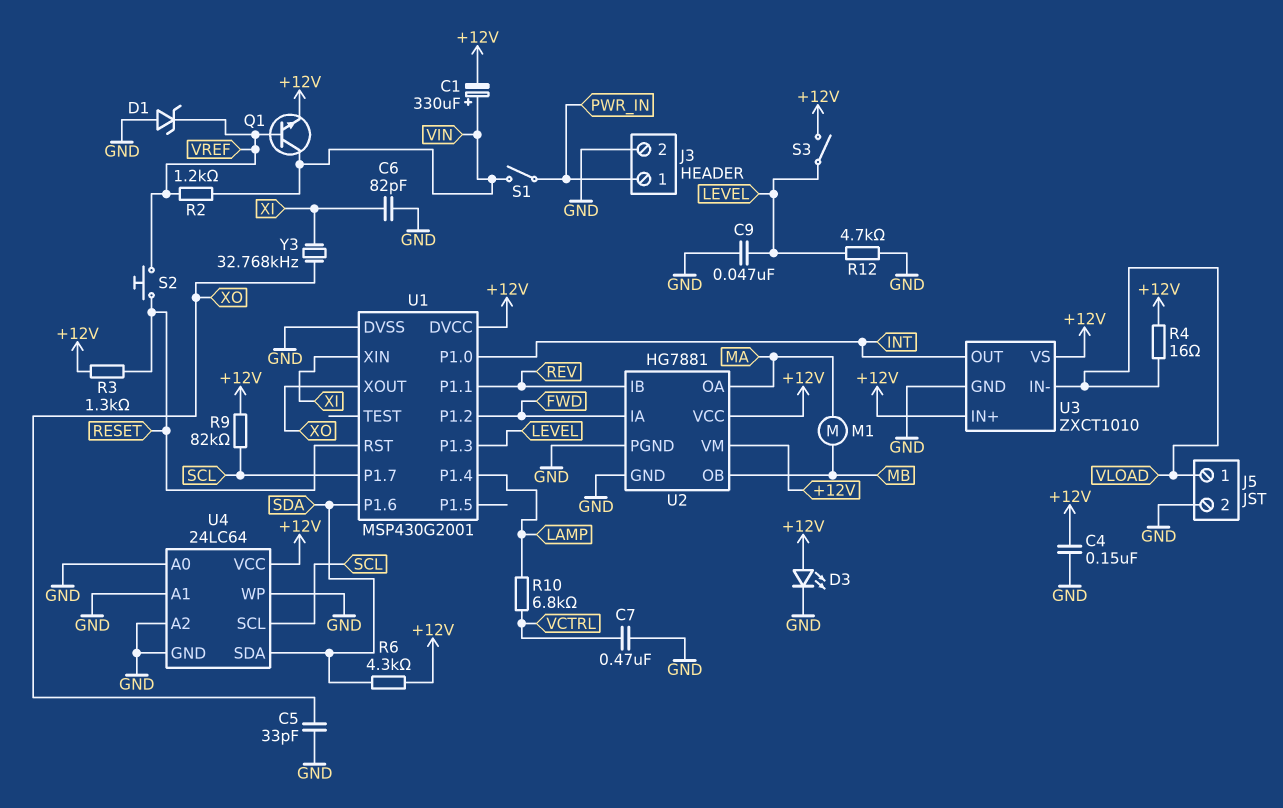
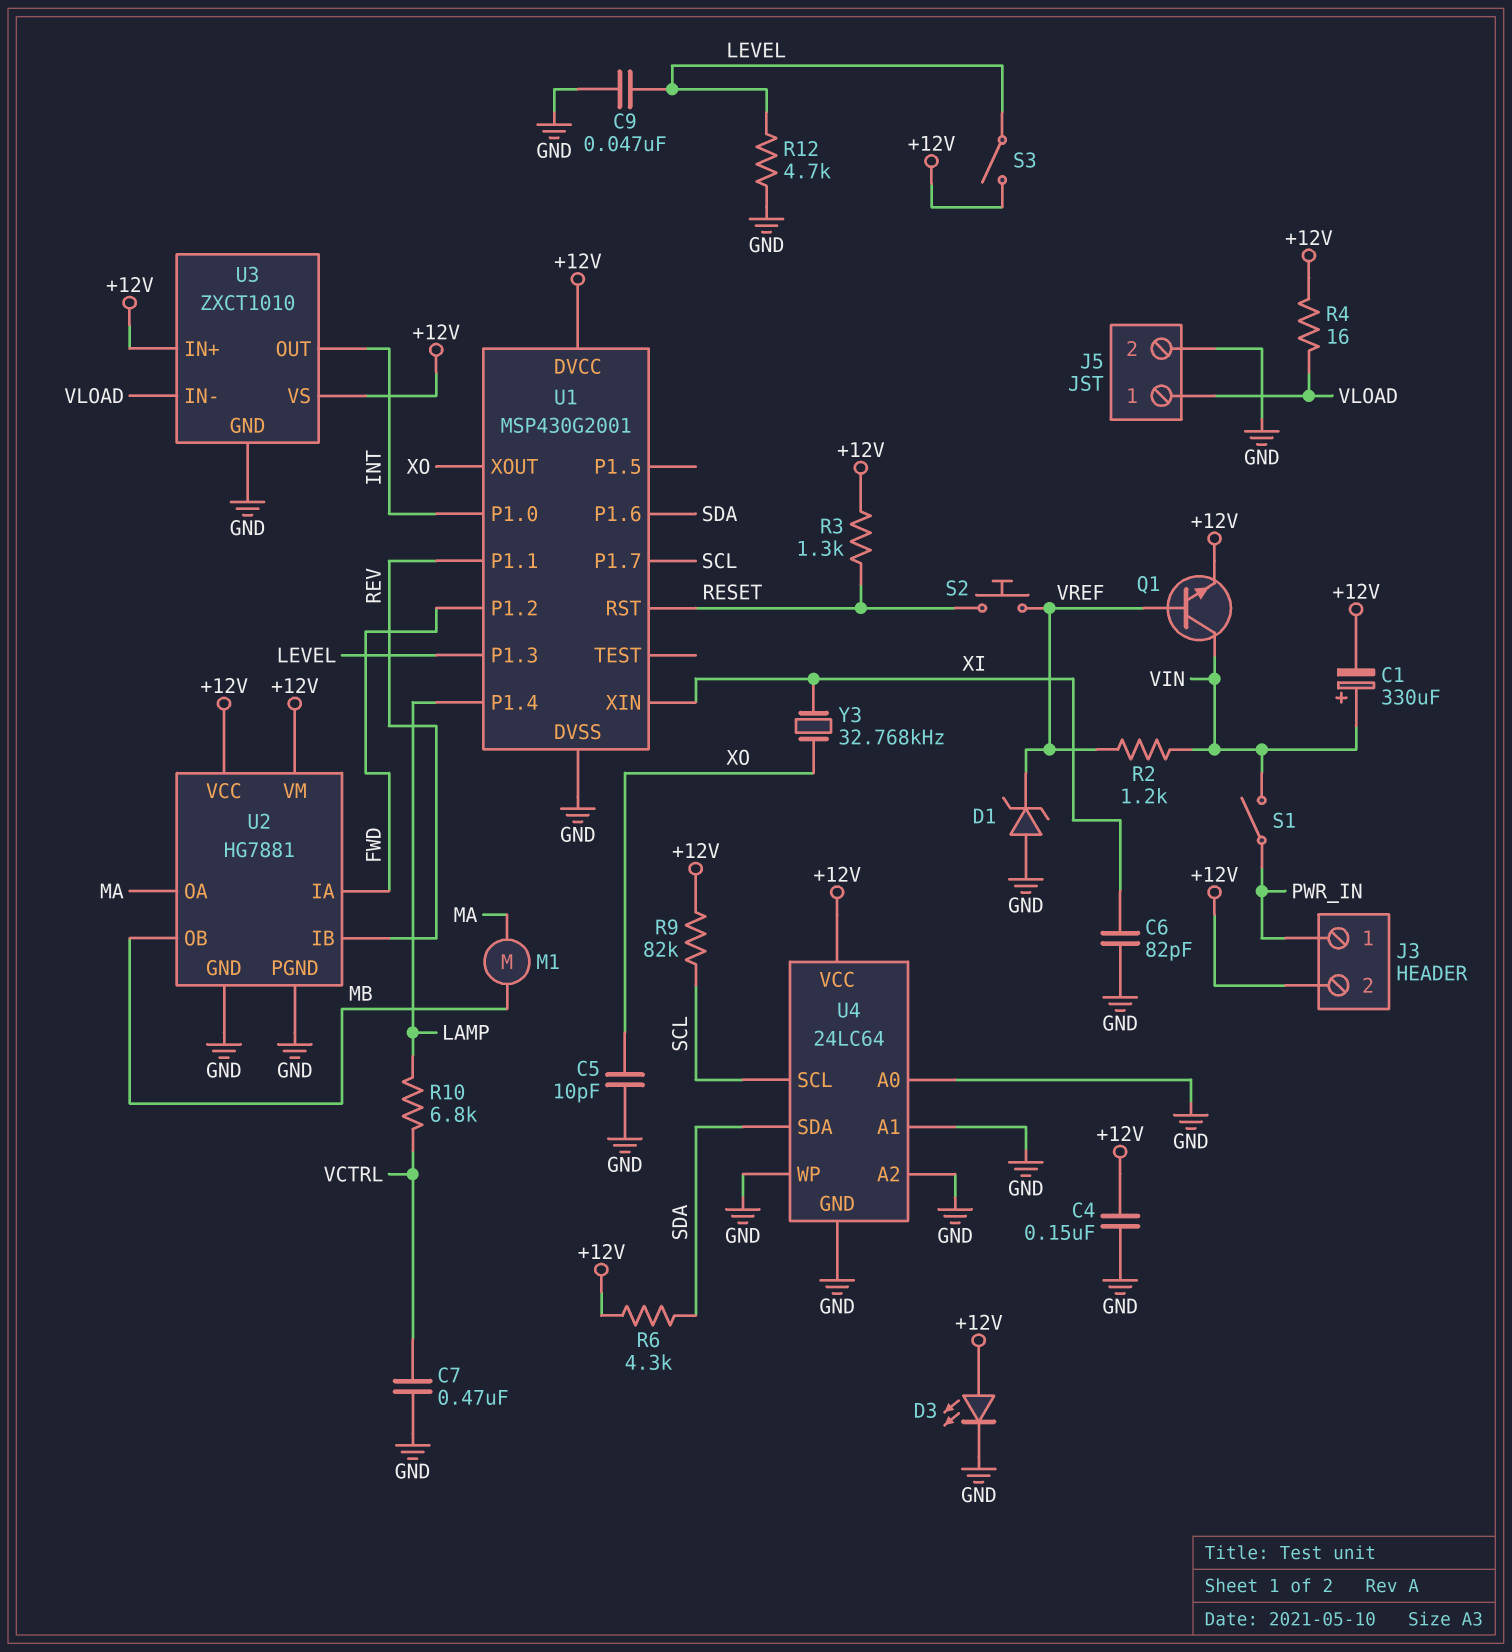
C5: 33pF (GND, XO) -> 10pF (GND, XO)
J3 pin 2: GND -> +12V

